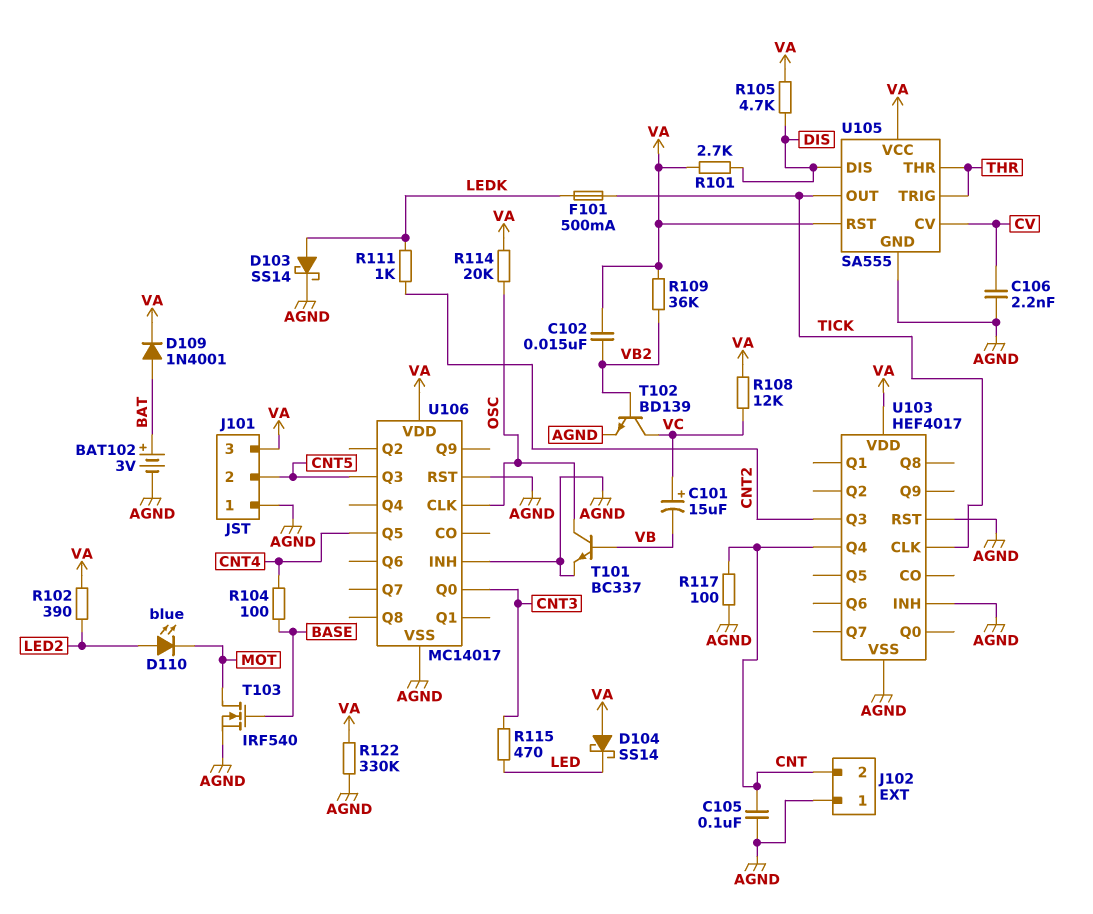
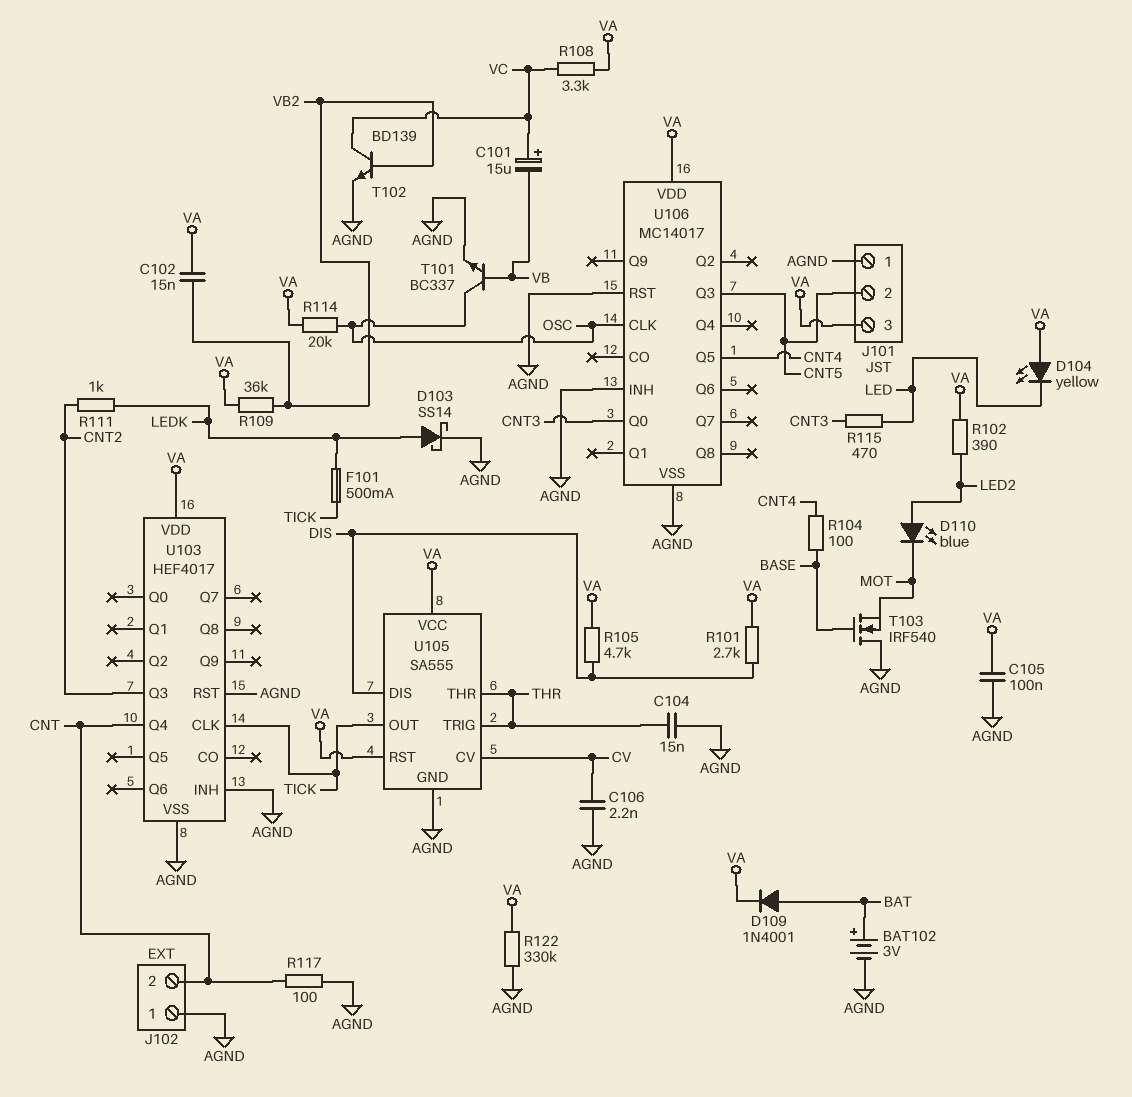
C104: none -> 15nF (AGND, THR)
C105: 100nF (AGND, CNT) -> 100nF (AGND, VA)
D104: schottky SS14 (A VA, K LED) -> LED yellow (A VA, K LED)
R108: 12k (VA, VC) -> 3.3k (VA, VC)
T103: NMOS IRF540 (G BASE, D MOT, S AGND) -> NMOS IRF540 (G BASE, D AGND, S MOT)

